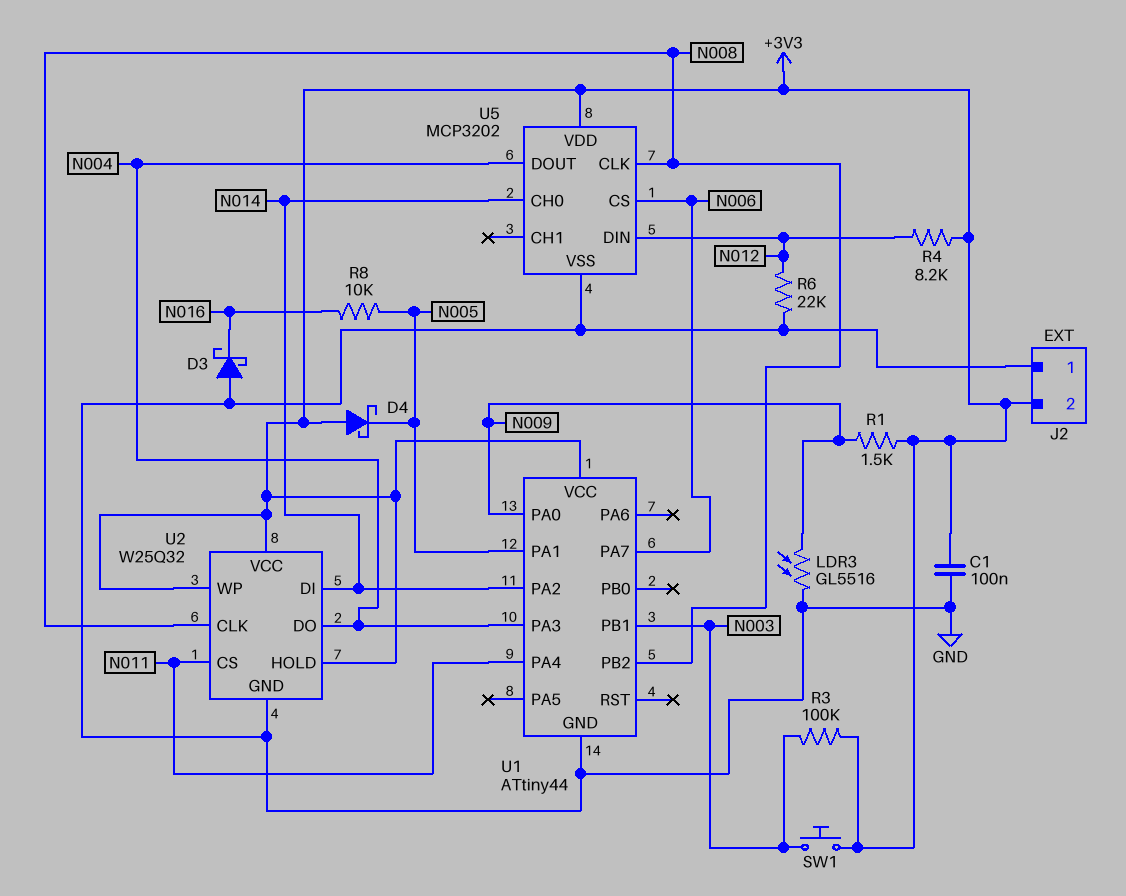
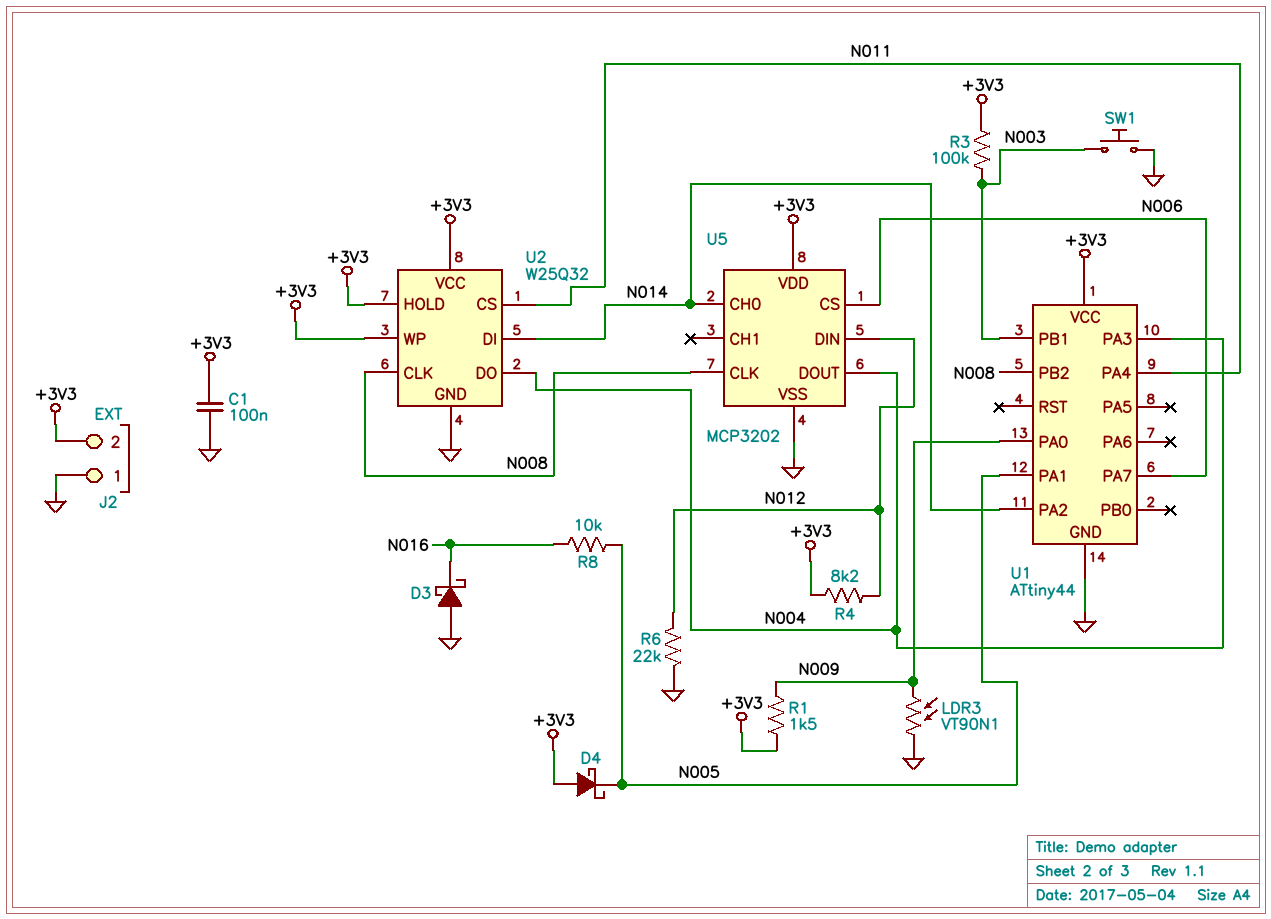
LDR3: GL5516 (GND, N009) -> VT90N1 (GND, N009)
SW1: button (+3V3, N003) -> button (GND, N003)

